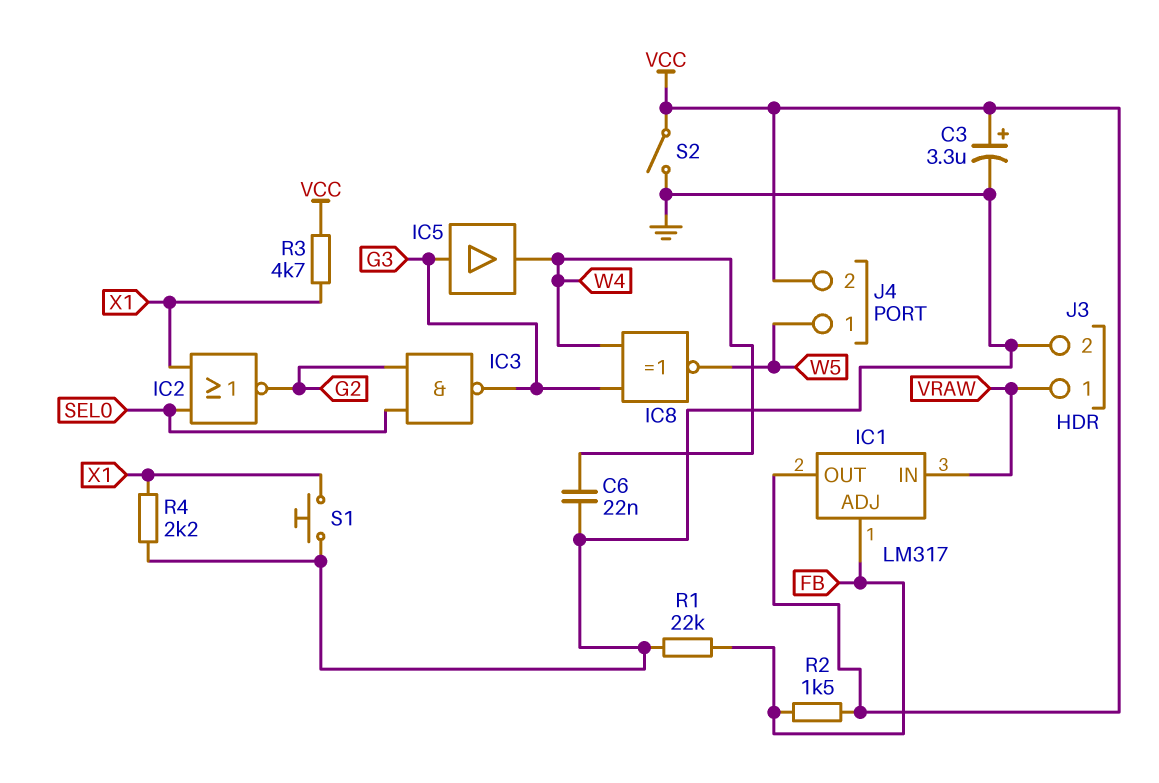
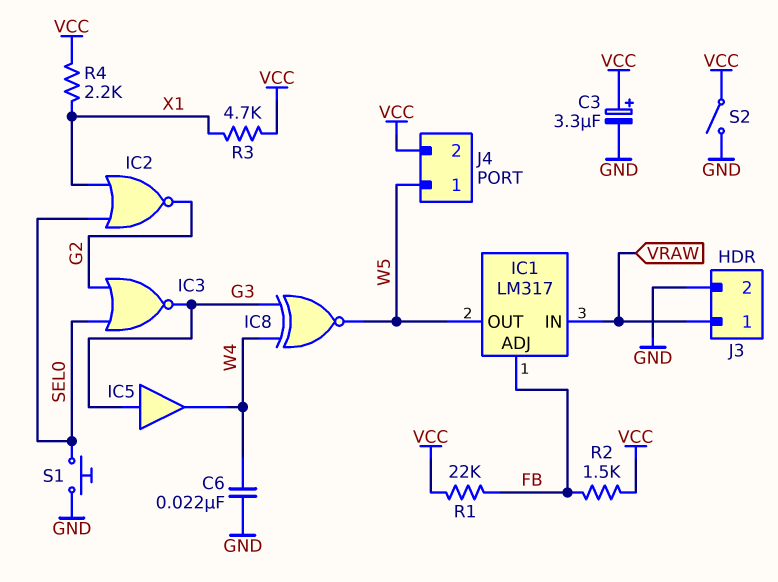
IC1 pin OUT: VCC -> W5
IC3: NAND (in G2, in SEL0, out G3) -> NOR (in G2, in SEL0, out G3)
R1: 22k (FB, GND) -> 22k (FB, VCC)
R4: 2.2k (GND, X1) -> 2.2k (VCC, X1)
S1: button (GND, X1) -> button (GND, SEL0)

